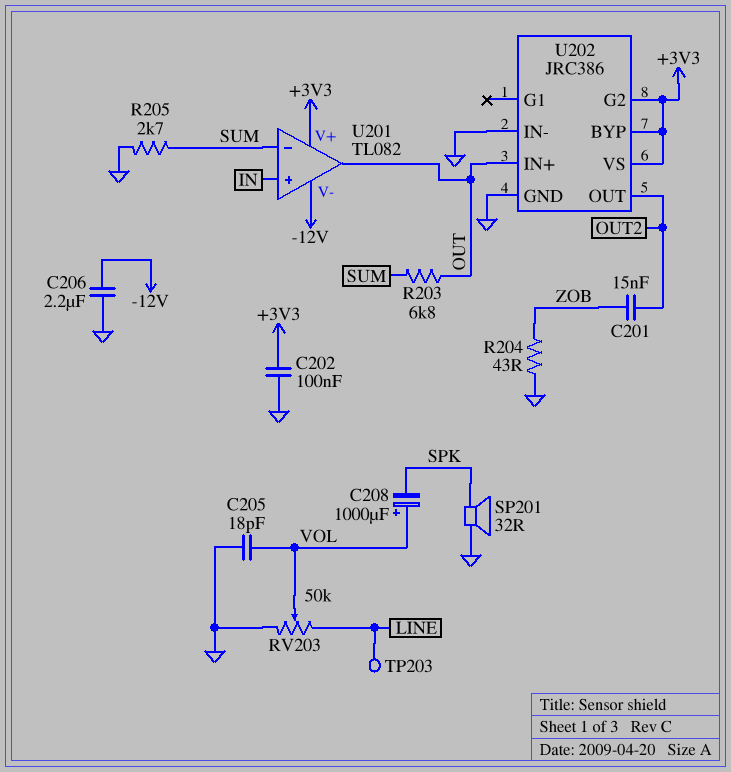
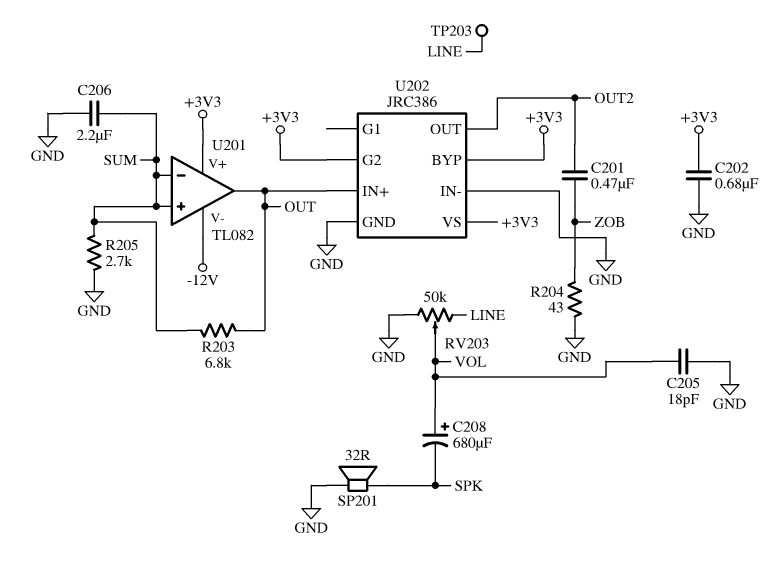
C201: 15nF (OUT2, ZOB) -> 470nF (OUT2, ZOB)
C202: 100nF (+3V3, GND) -> 680nF (+3V3, GND)
C206: 2.2uF (-12V, GND) -> 2.2uF (GND, SUM)
C208: 1000uF (plus VOL, minus SPK) -> 680uF (plus VOL, minus SPK)
U201 pin in+: IN -> SUM

